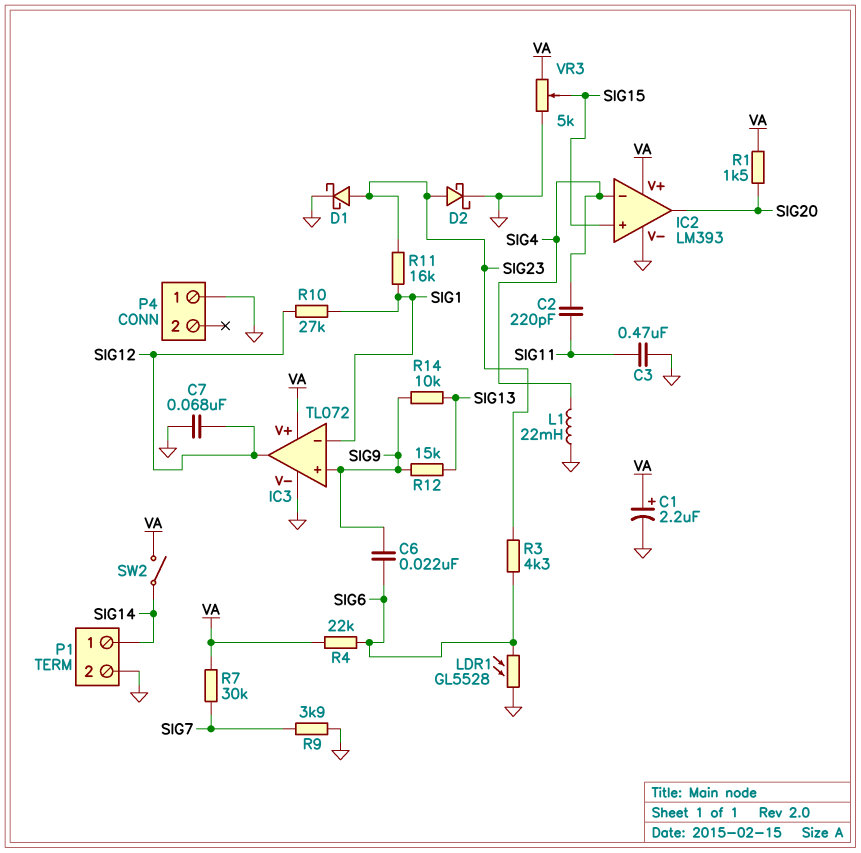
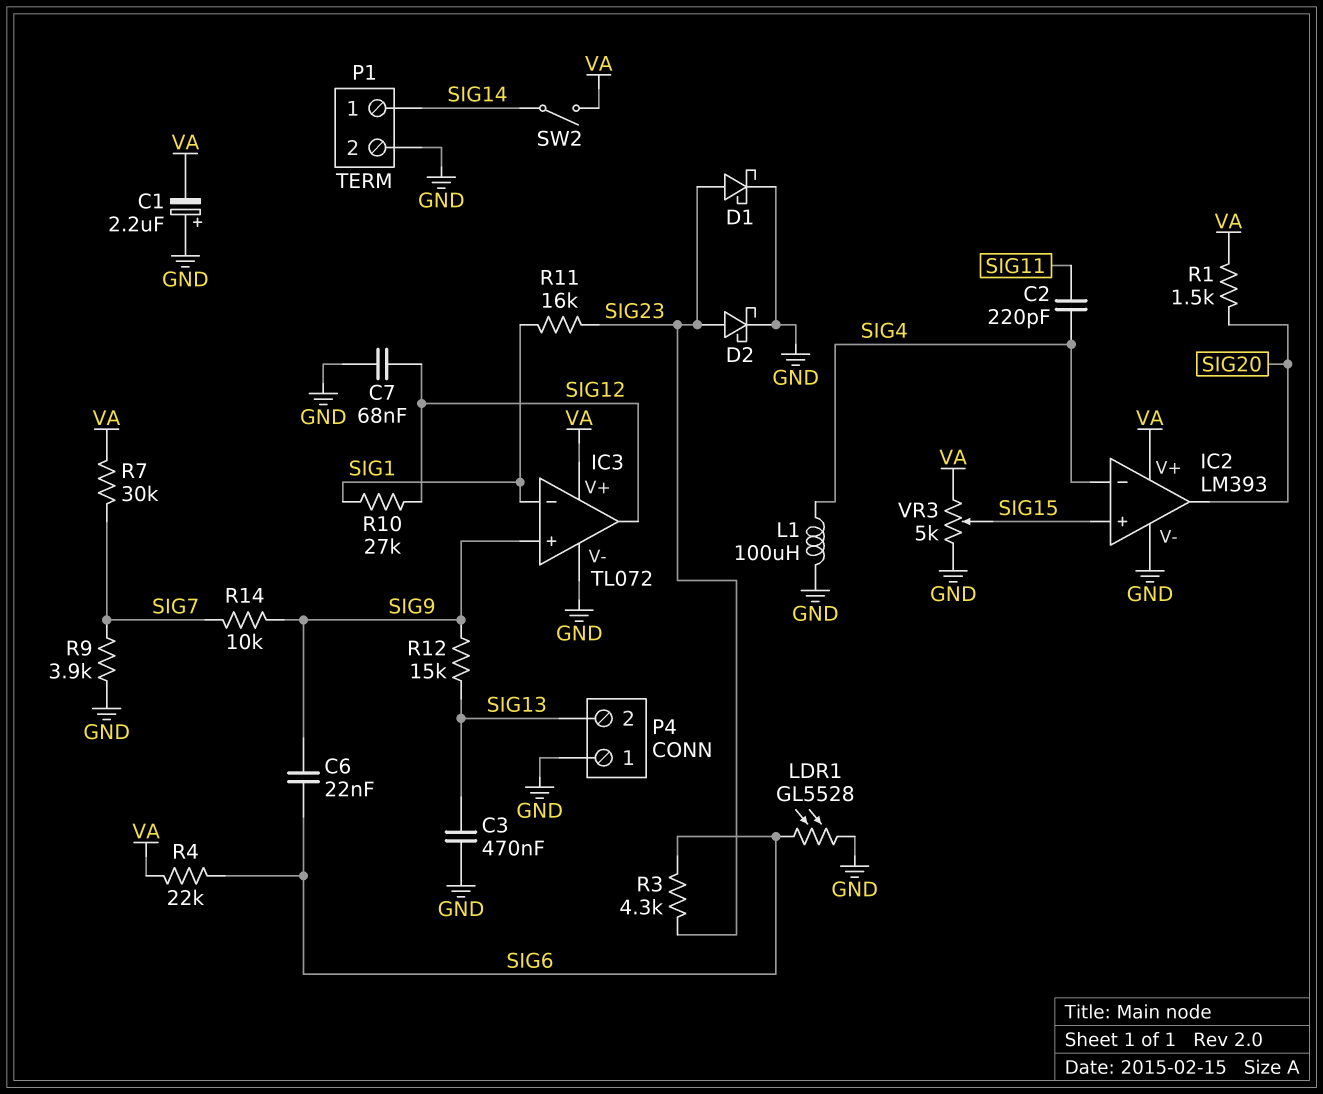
C1: 2.2uF (plus VA, minus GND) -> 2.2uF (plus GND, minus VA)
C3: 470nF (GND, SIG11) -> 470nF (GND, SIG13)
L1: 22mH (GND, SIG4) -> 100uH (GND, SIG4)
P4 pin 2: none -> SIG13
R14: 10k (SIG9, SIG13) -> 10k (SIG7, SIG9)

